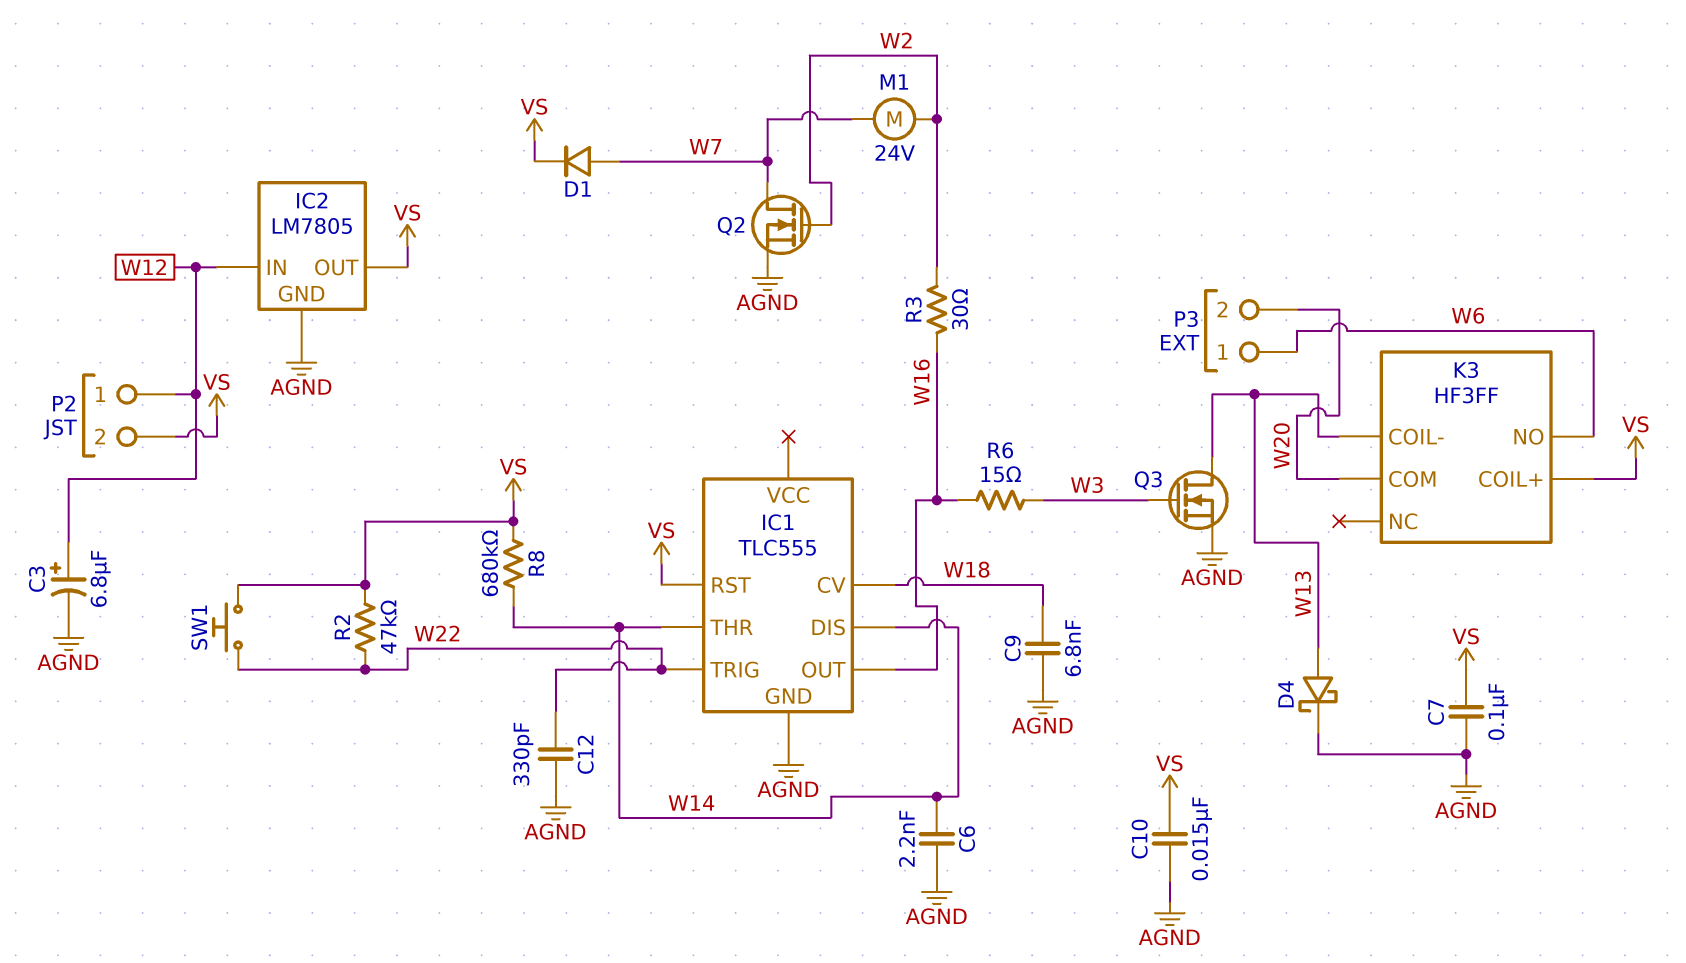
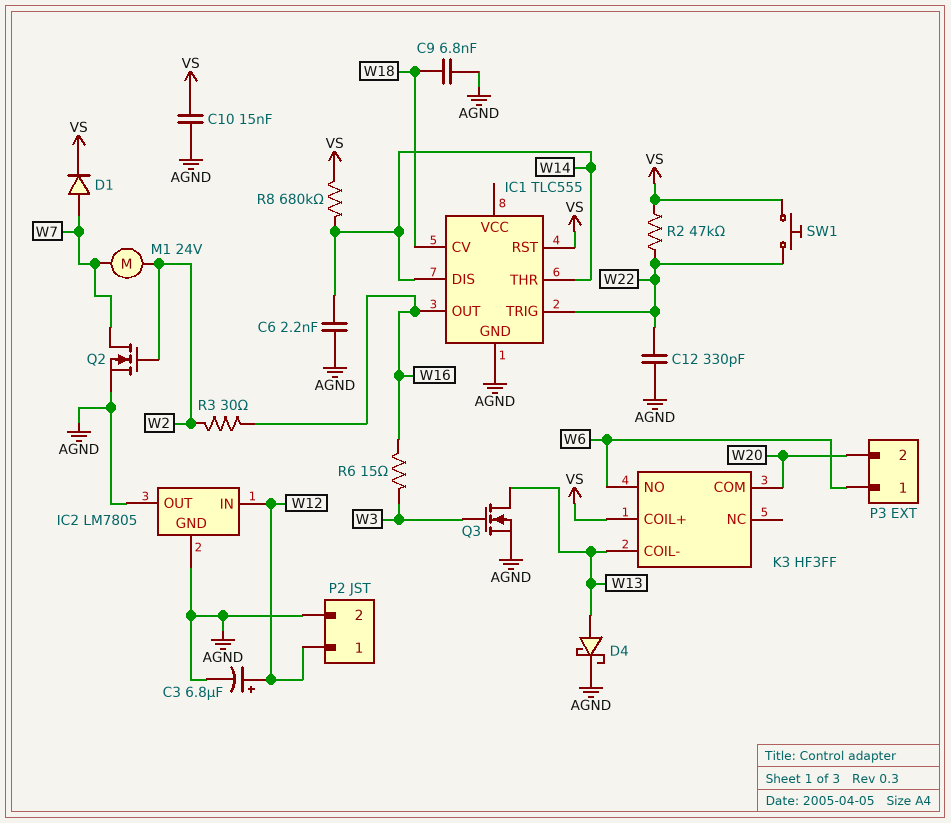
C7: 100nF (AGND, VS) -> none
IC2 pin OUT: VS -> AGND
P2 pin 2: VS -> AGND

